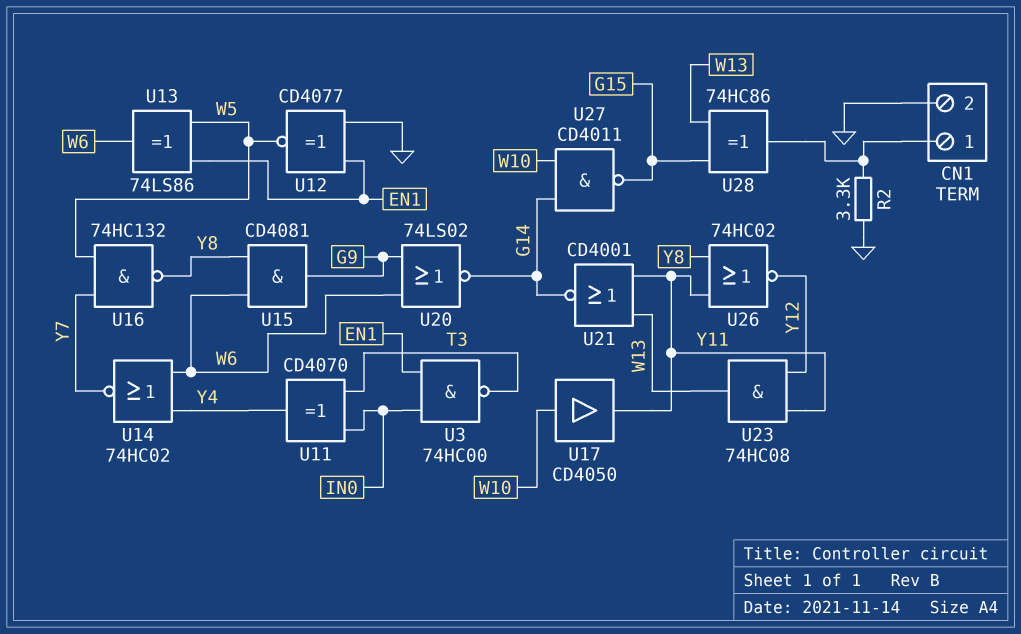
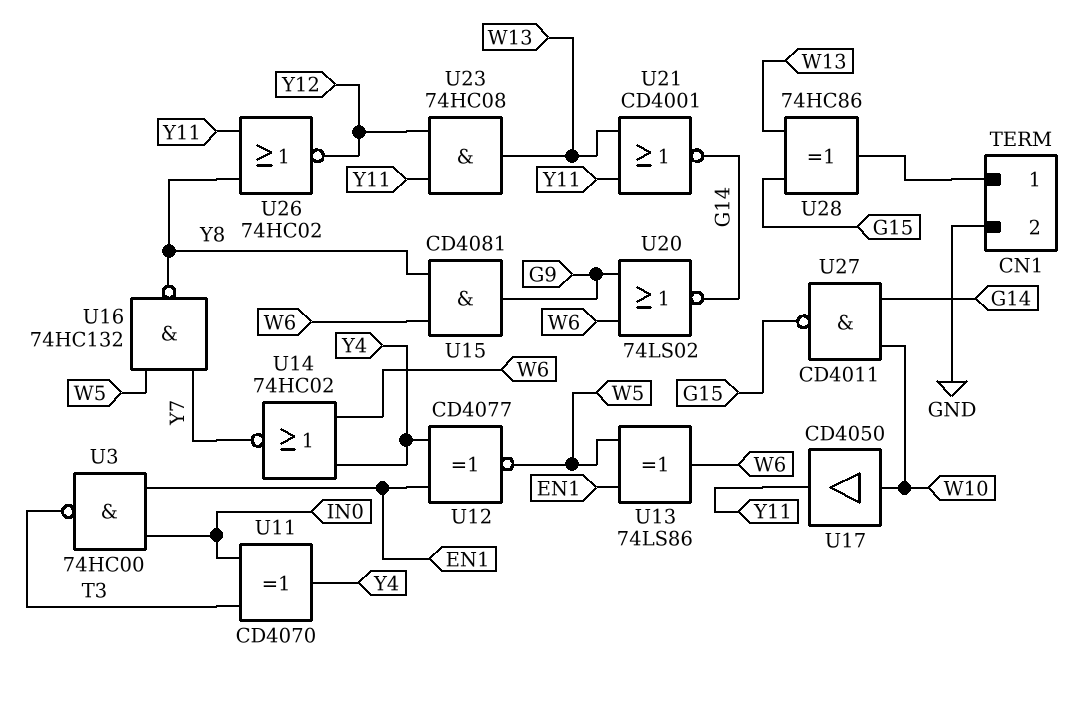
R2: 3.3k (CN1/1, GND) -> none
U12: XNOR CD4077 (in EN1, in GND, out W5) -> XNOR CD4077 (in EN1, in Y4, out W5)

